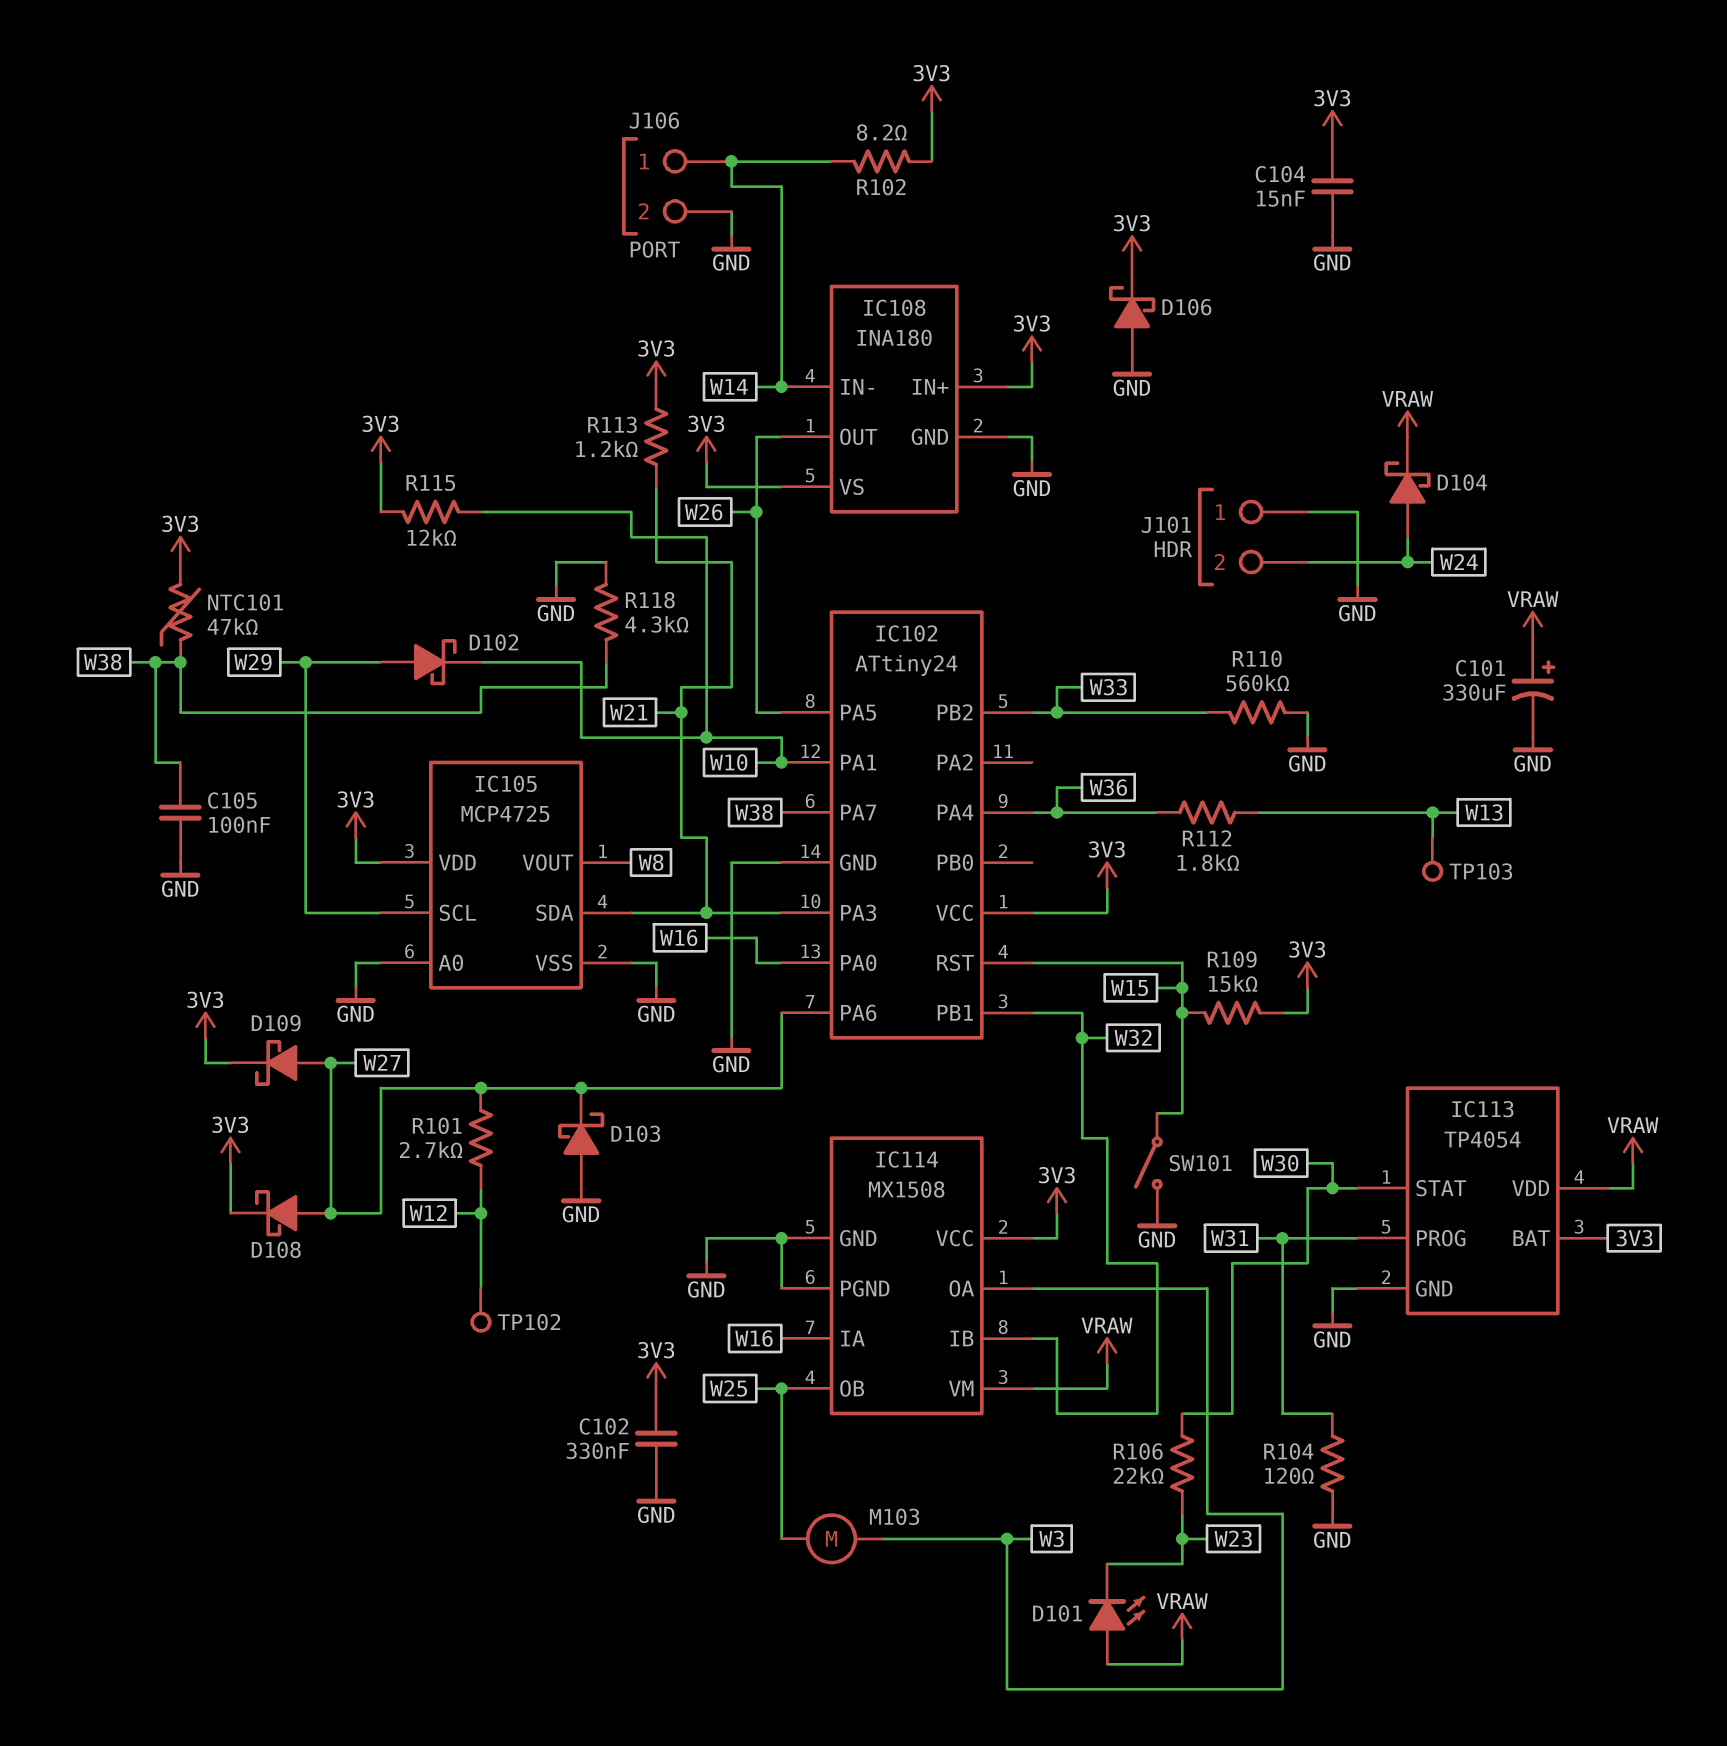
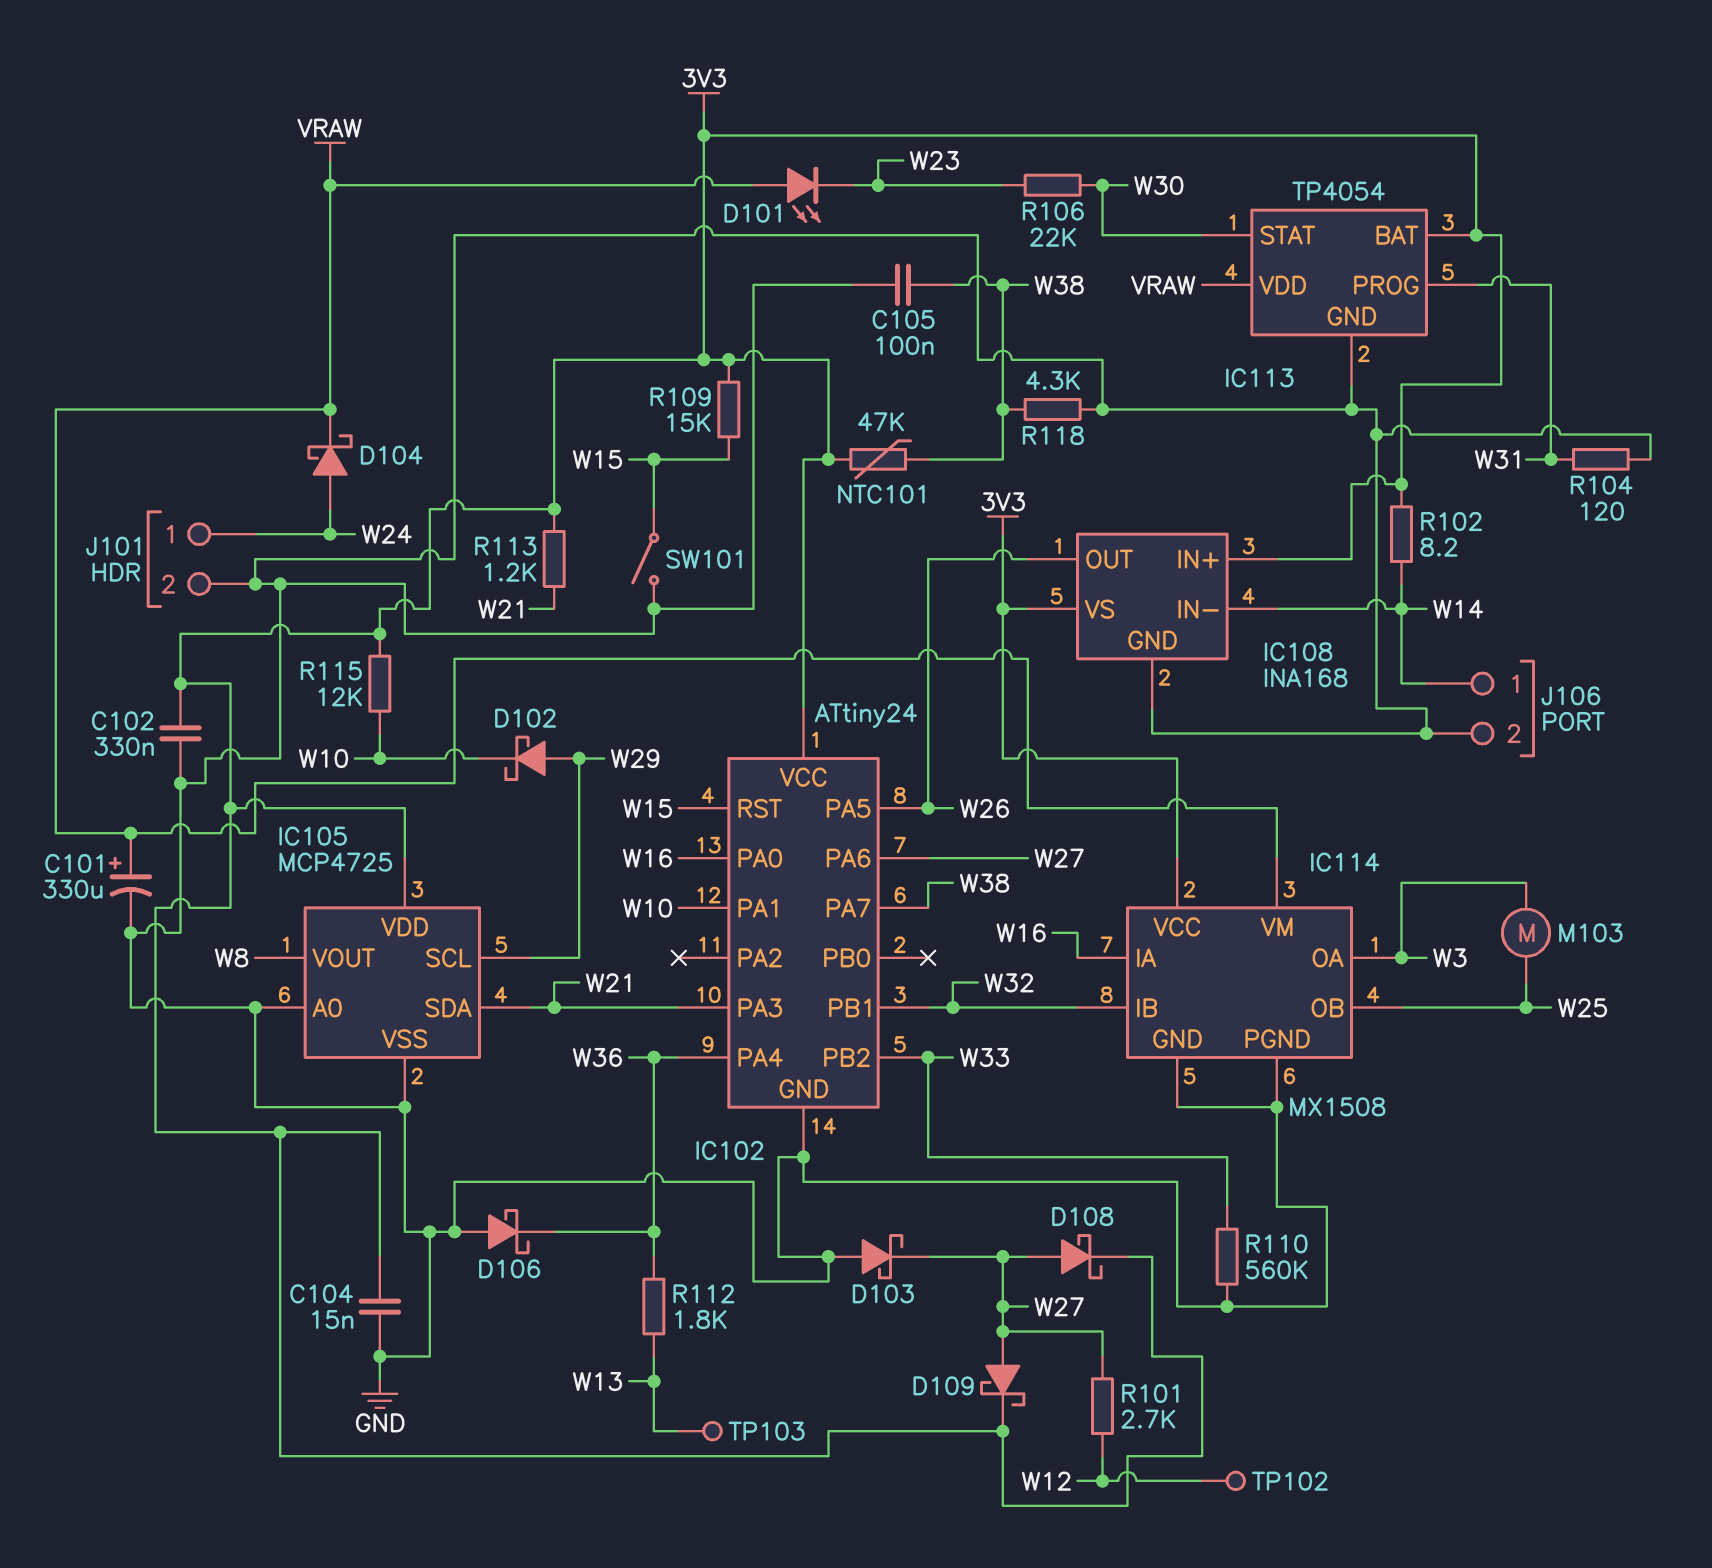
D106: schottky (A GND, K 3V3) -> schottky (A GND, K W36)
IC108: INA180 -> INA168
J101 pin 1: GND -> W24
J101 pin 2: W24 -> GND

